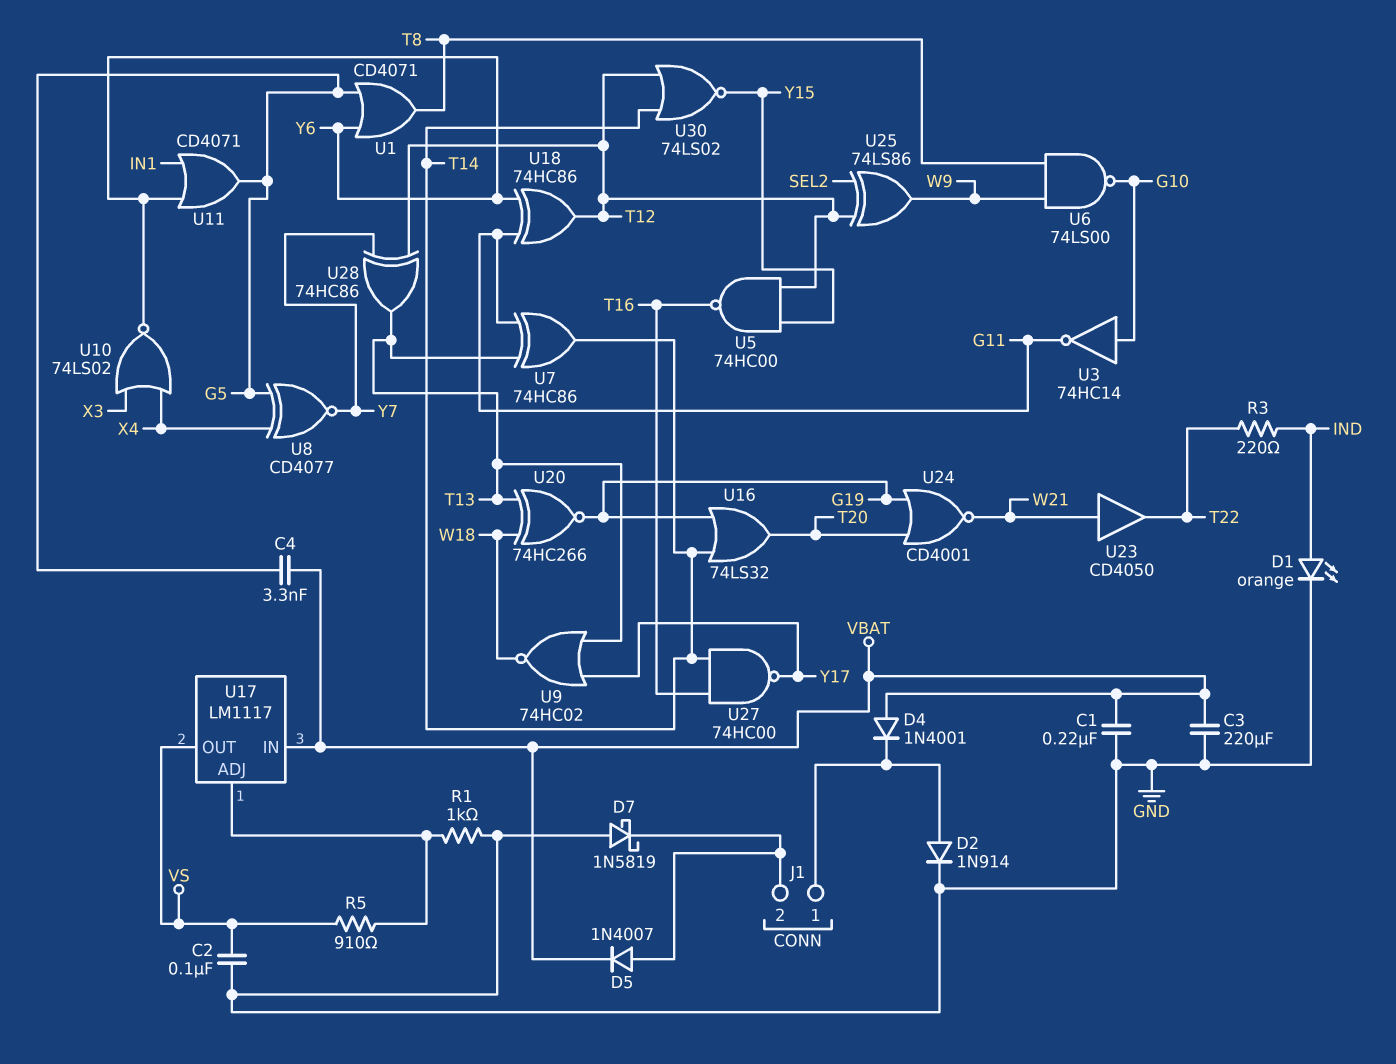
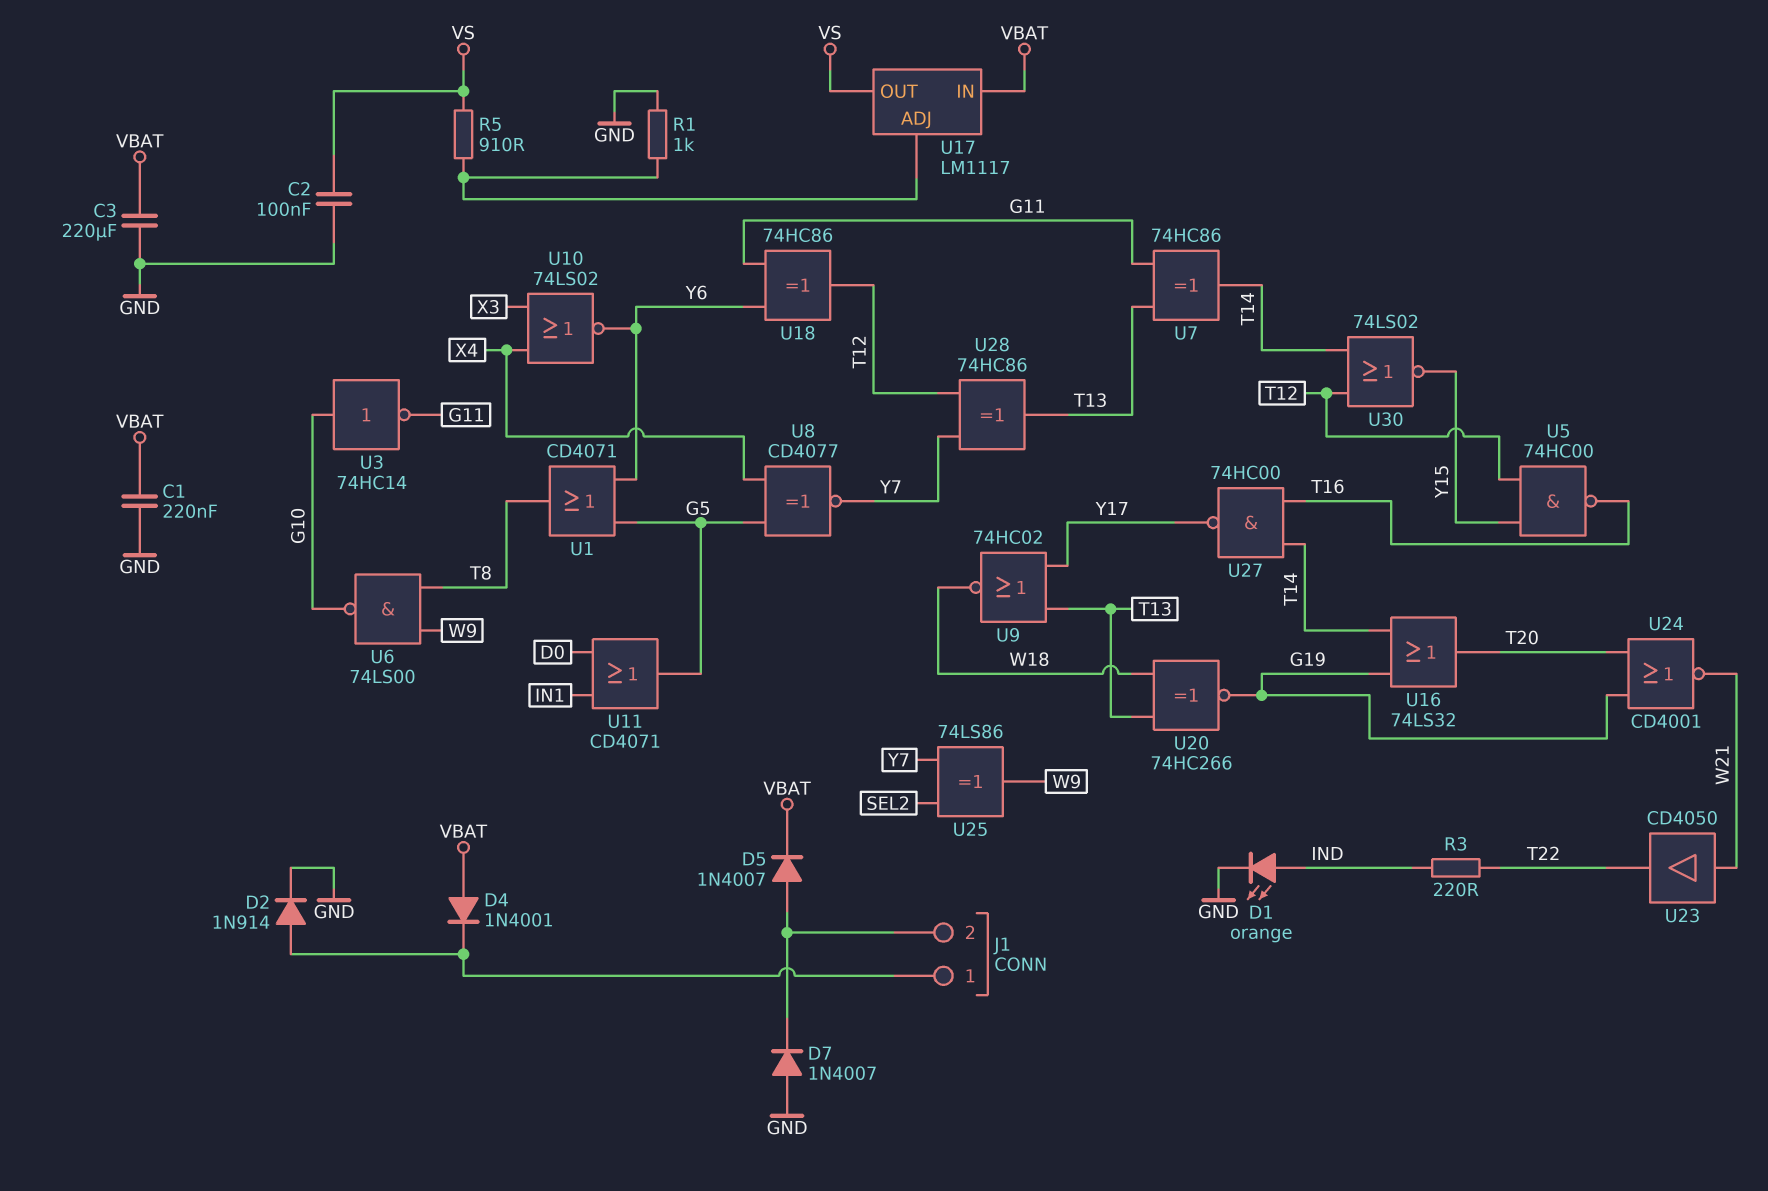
C4: 3.3nF (G5, VBAT) -> none
D7: schottky 1N5819 (A GND, K J1/2) -> diode 1N4007 (A GND, K J1/2)
U11: OR CD4071 (in IN1, in Y6, out G5) -> OR CD4071 (in D0, in IN1, out G5)
U25: XOR 74LS86 (in SEL2, in T12, out W9) -> XOR 74LS86 (in SEL2, in Y7, out W9)

